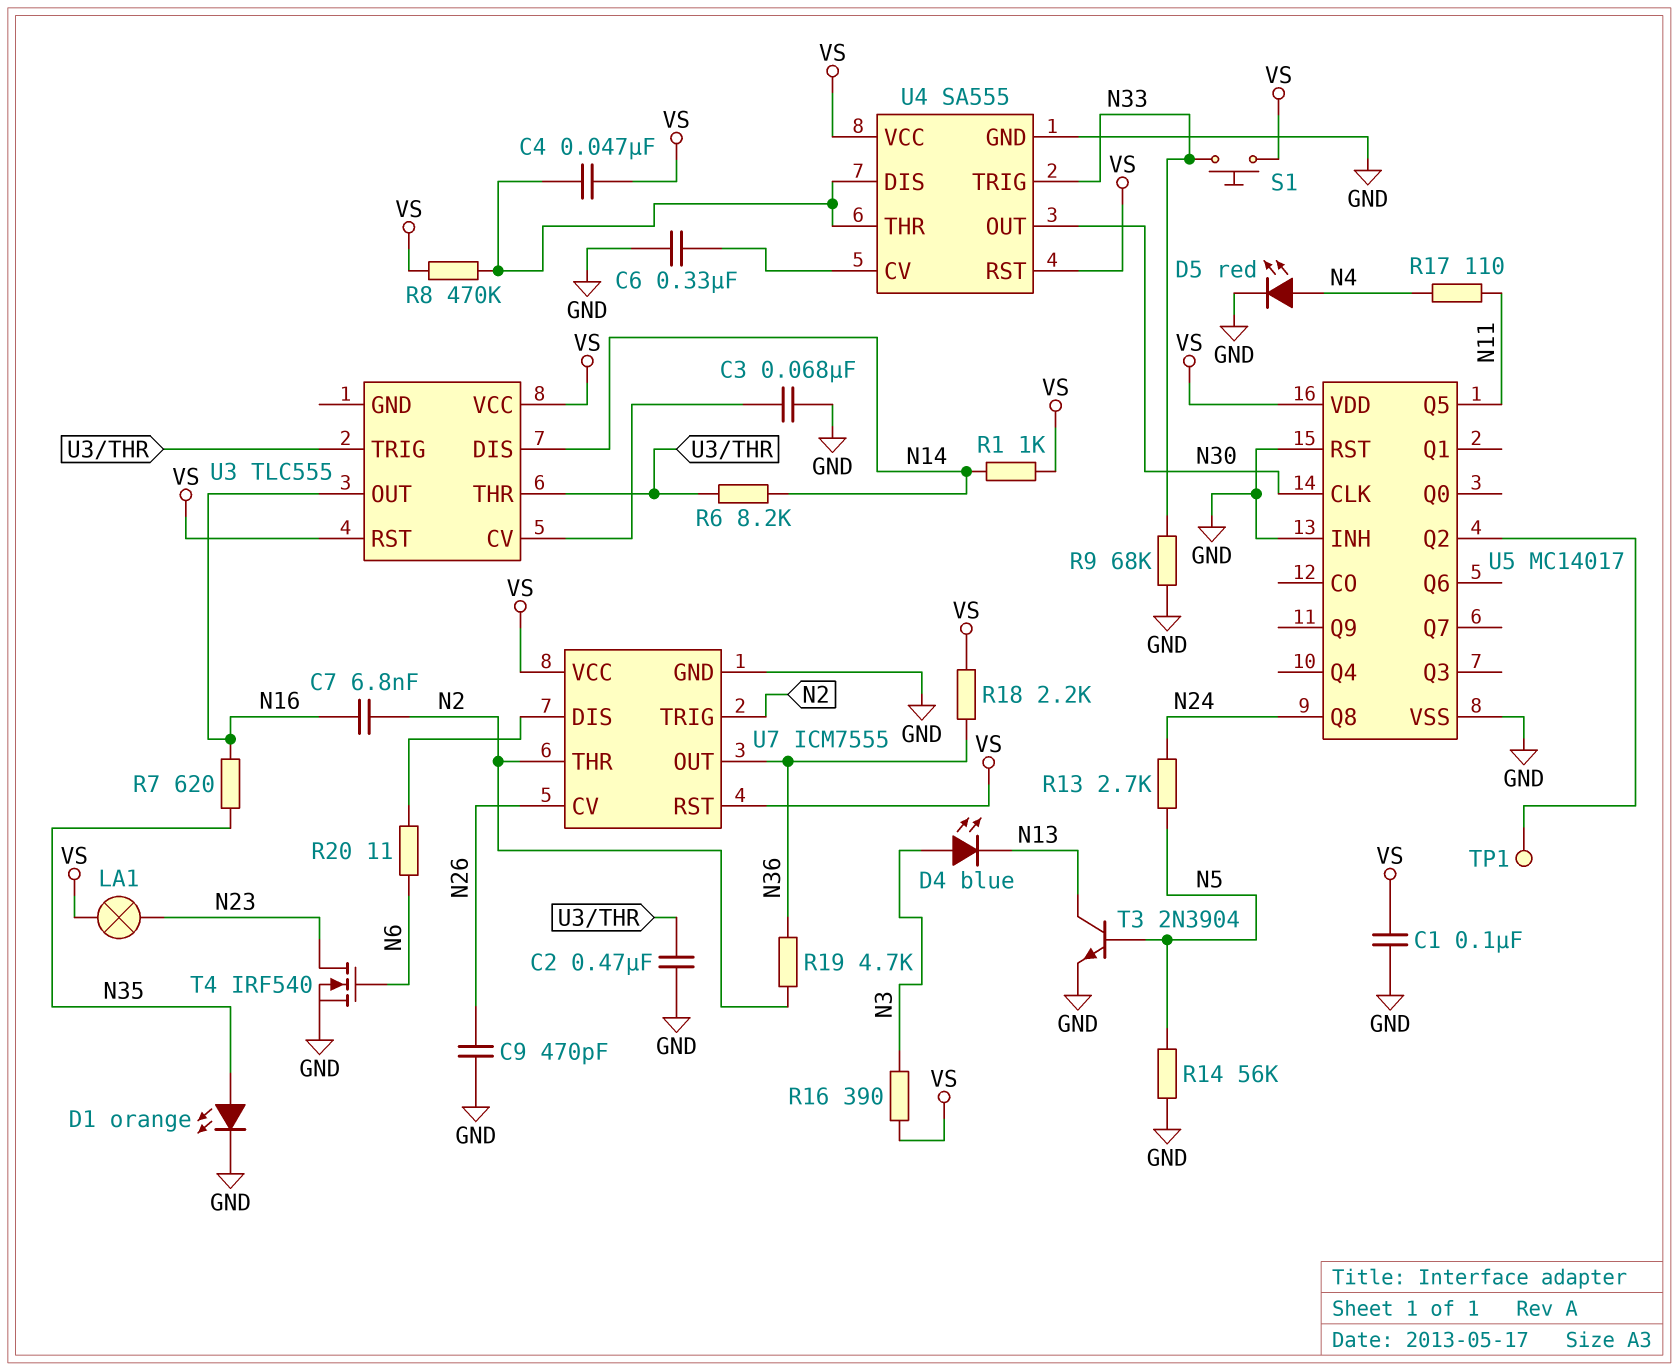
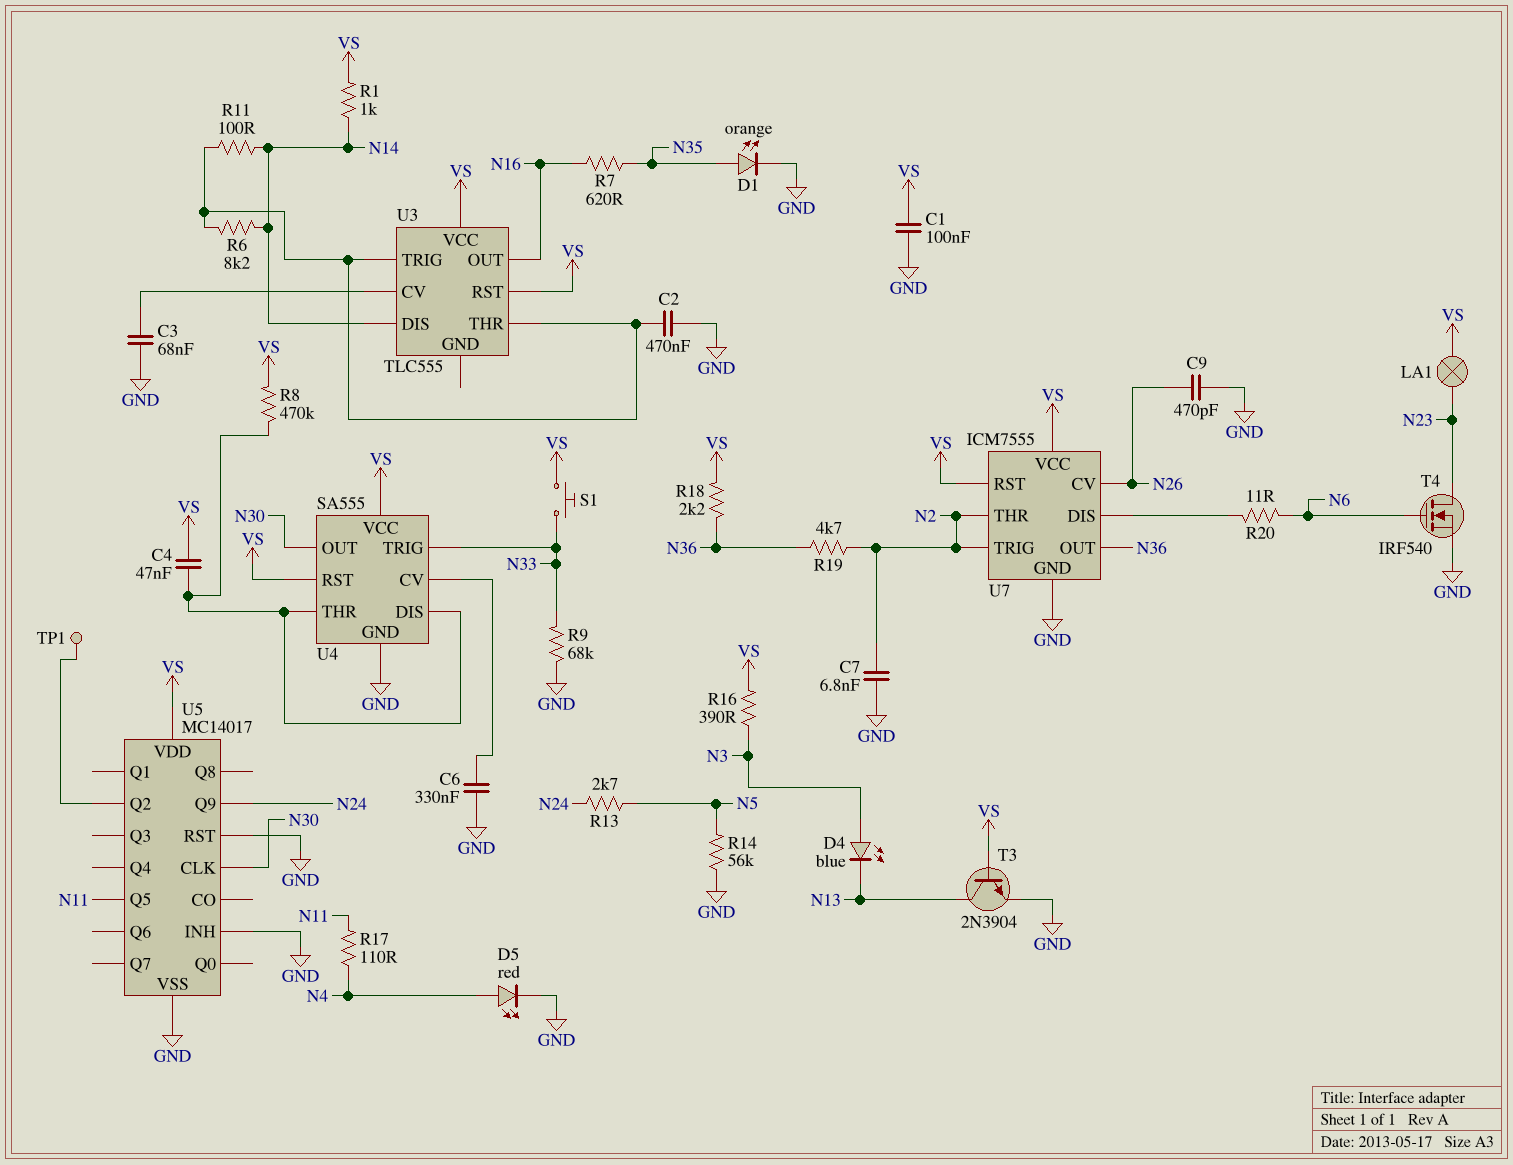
C7: 6.8nF (N2, N16) -> 6.8nF (GND, N2)
R11: none -> 100 (N14, U3/THR)
T3: NPN 2N3904 (B N5, C N13, E GND) -> NPN 2N3904 (B VS, C N13, E GND)
U5 pin Q8: N24 -> none
U5 pin Q9: none -> N24

